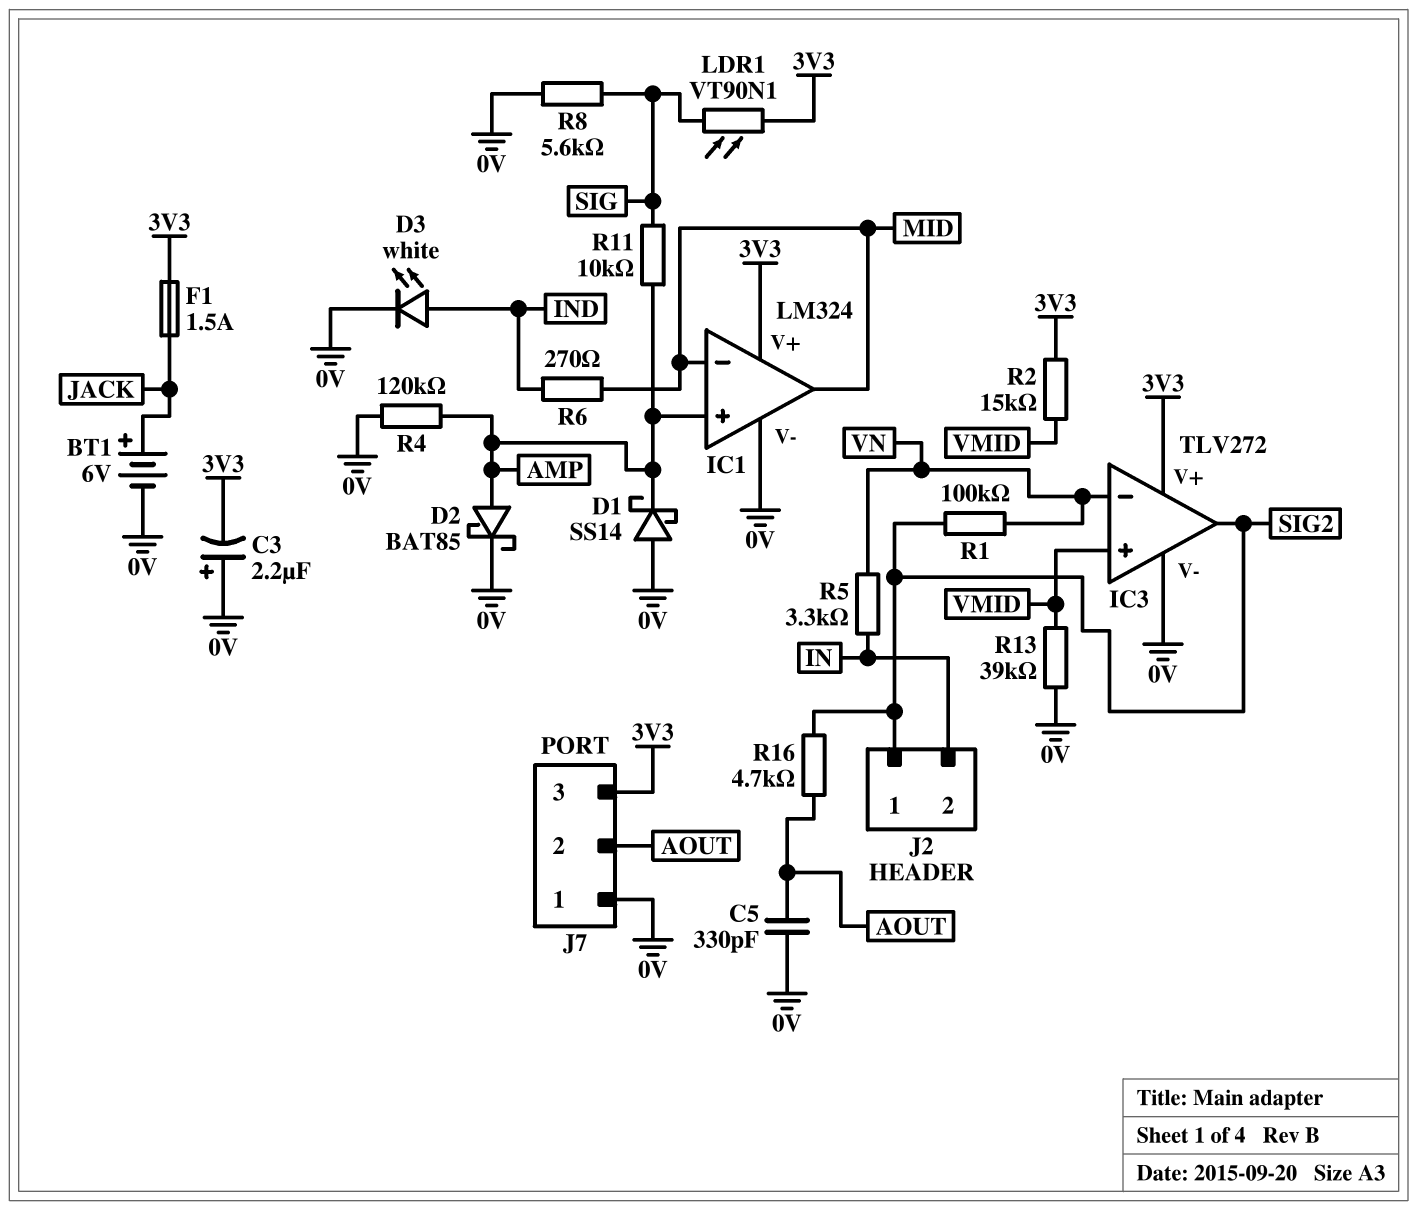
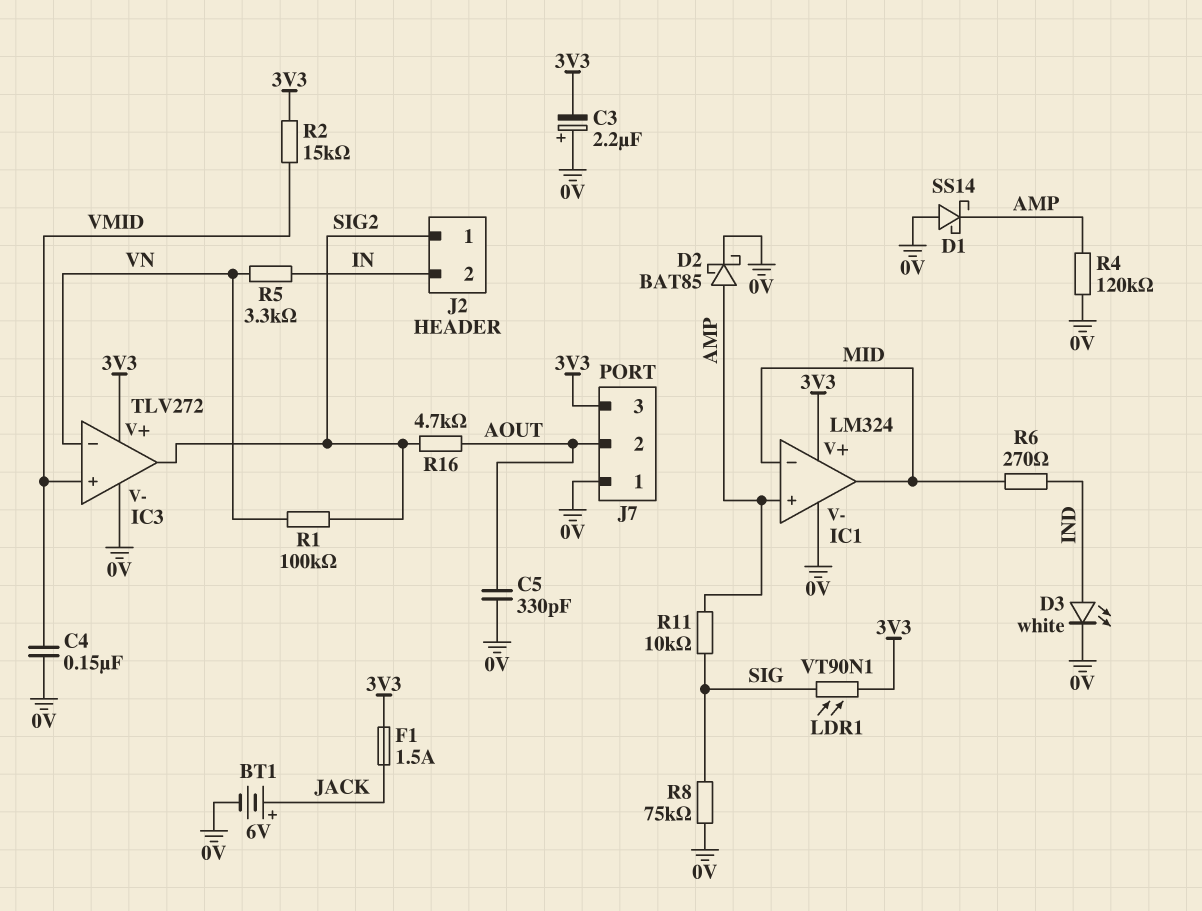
C4: none -> 150nF (0V, VMID)
R8: 5.6k (0V, SIG) -> 75k (0V, SIG)
R13: 39k (0V, VMID) -> none

